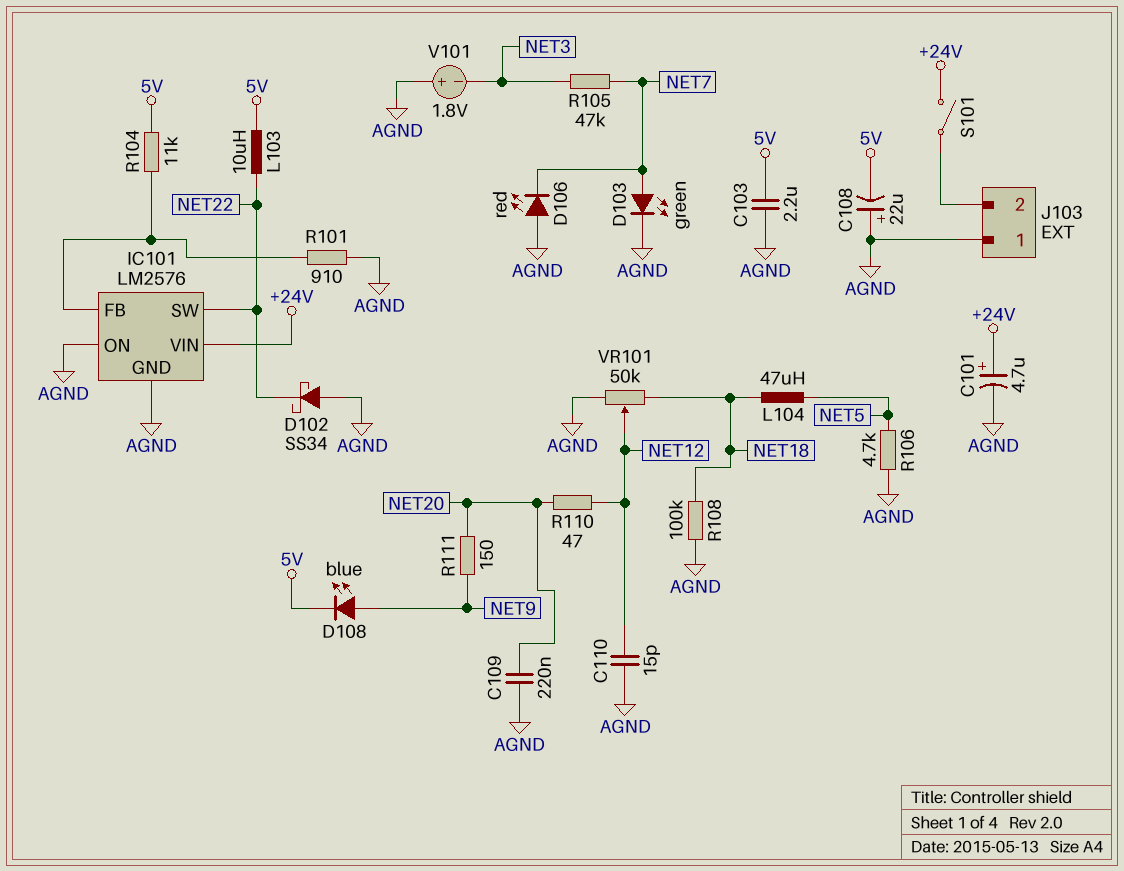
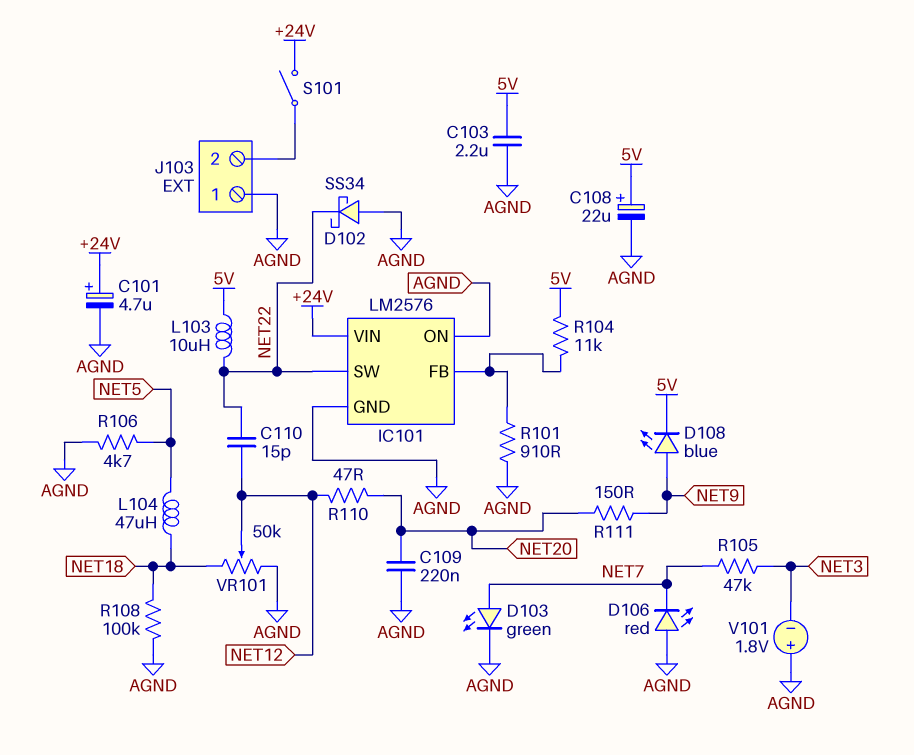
C108: 22uF (plus AGND, minus 5V) -> 22uF (plus 5V, minus AGND)
C110: 15pF (AGND, NET12) -> 15pF (NET12, NET22)

